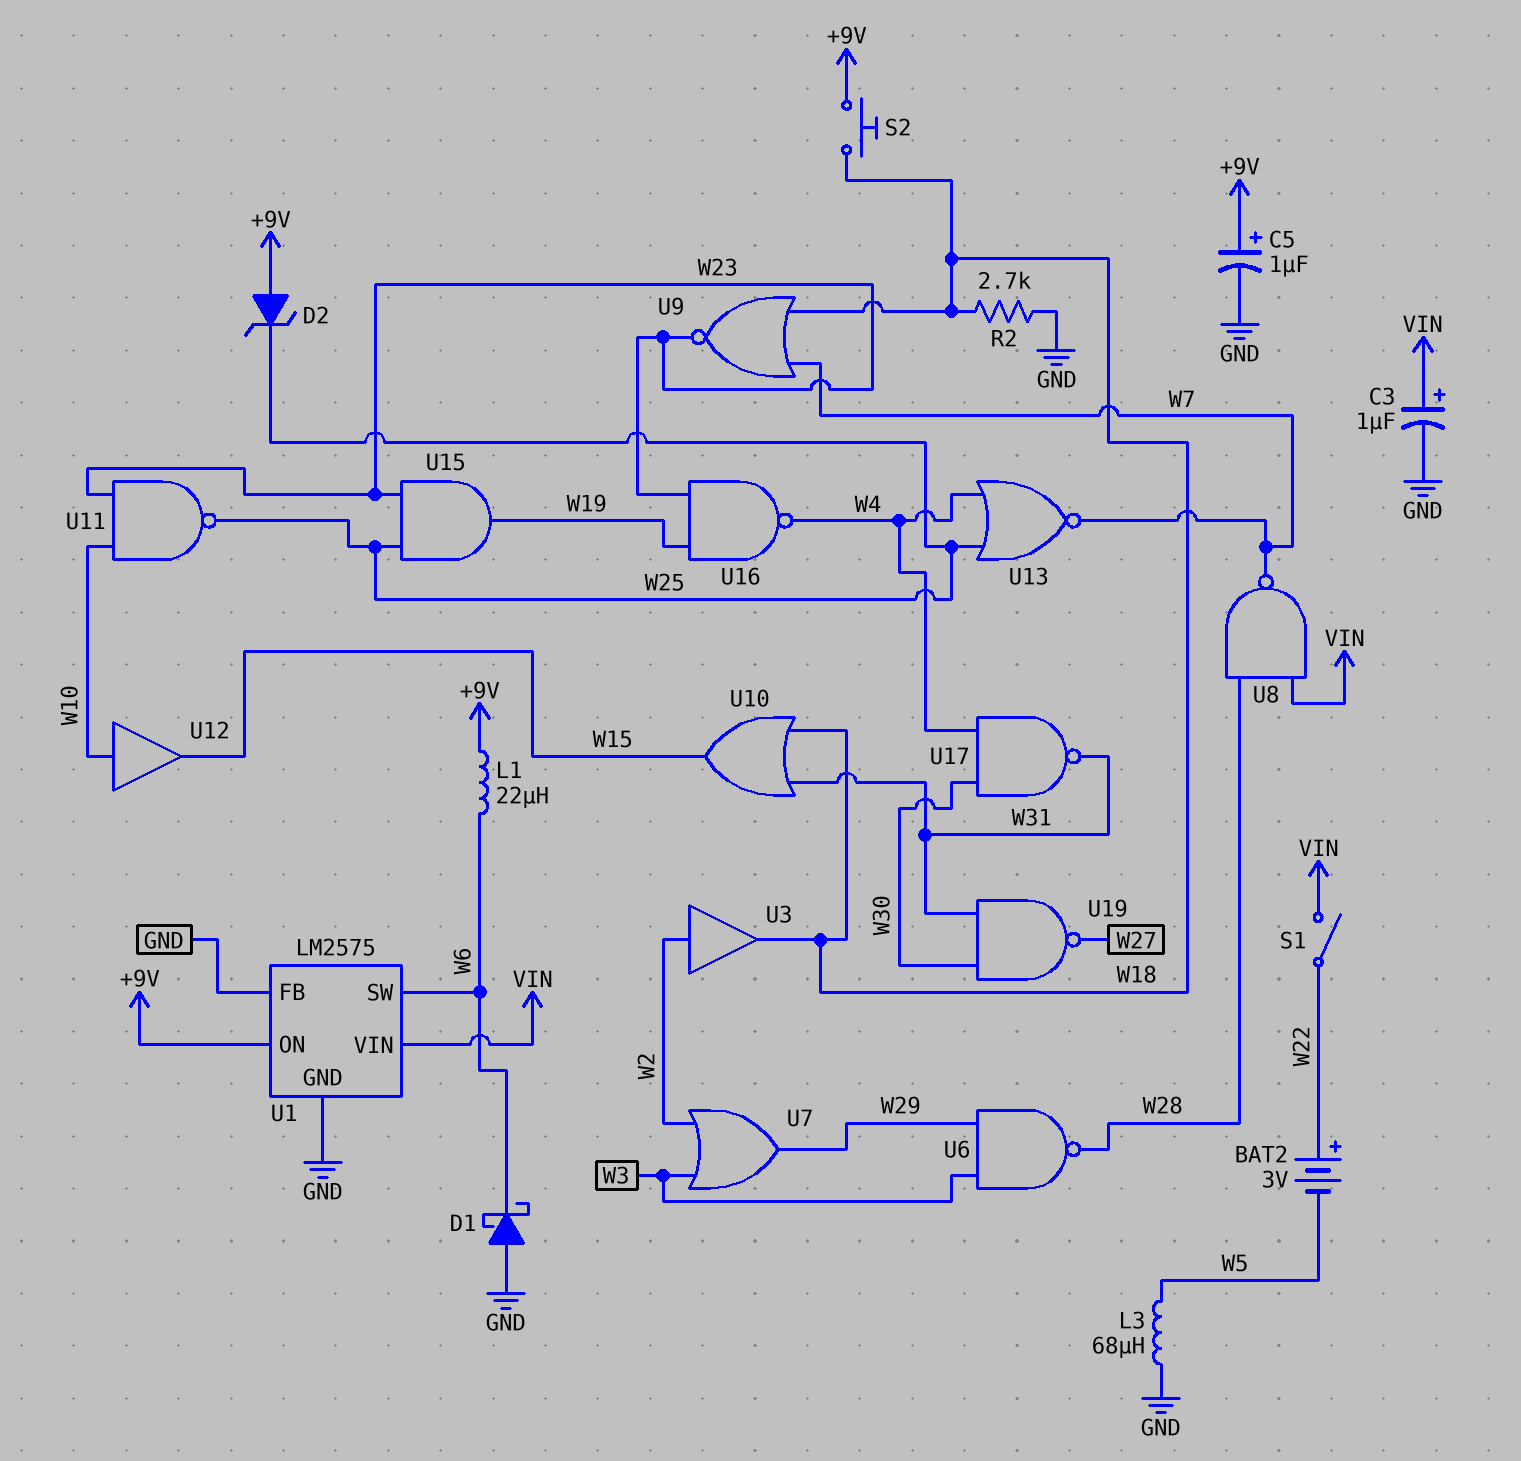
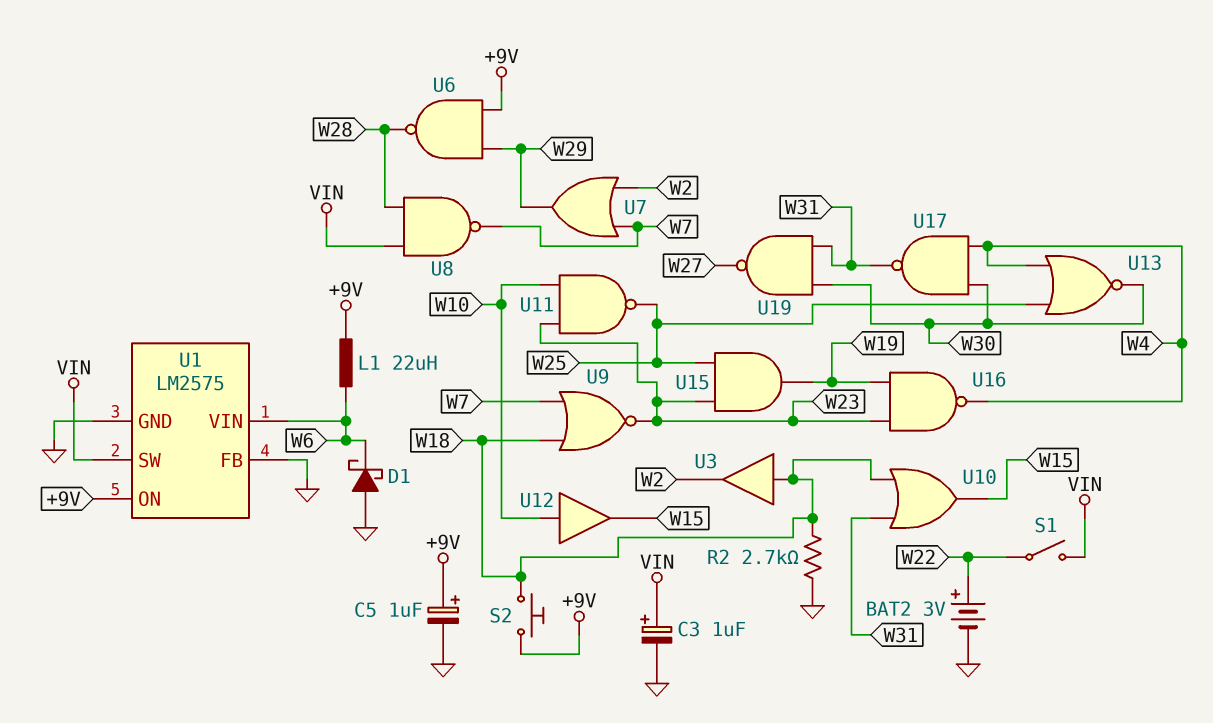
BAT2: 3V (plus W22, minus W5) -> 3V (plus W22, minus GND)
D2: zener (A +9V, K W25) -> none
L3: 68uH (GND, W5) -> none
U1 pin SW: W6 -> VIN
U1 pin VIN: VIN -> W6
U3: buffer (in W2, out W18) -> buffer (in W18, out W2)
U6: NAND (in W3, in W29, out W28) -> NAND (in +9V, in W29, out W28)
U7: OR (in W2, in W3, out W29) -> OR (in W2, in W7, out W29)
U13: NOR (in W4, in W25, out W7) -> NOR (in W4, in W25, out W30)

